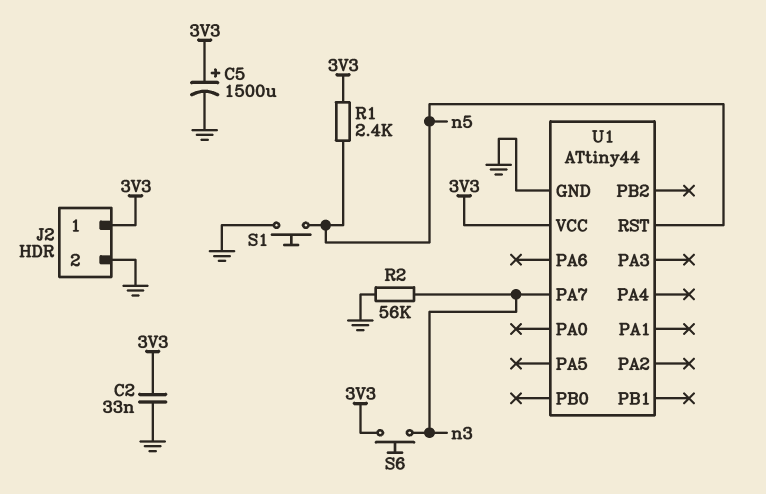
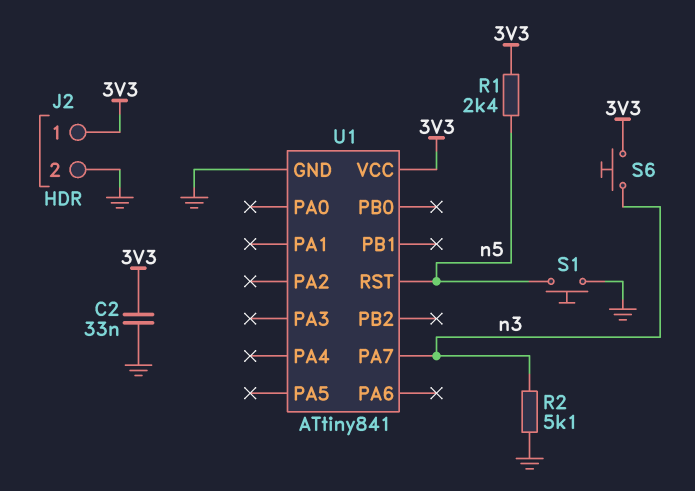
C5: 1500uF (plus 3V3, minus GND) -> none
R2: 56k (GND, n3) -> 5.1k (GND, n3)
U1: ATtiny44 -> ATtiny841

